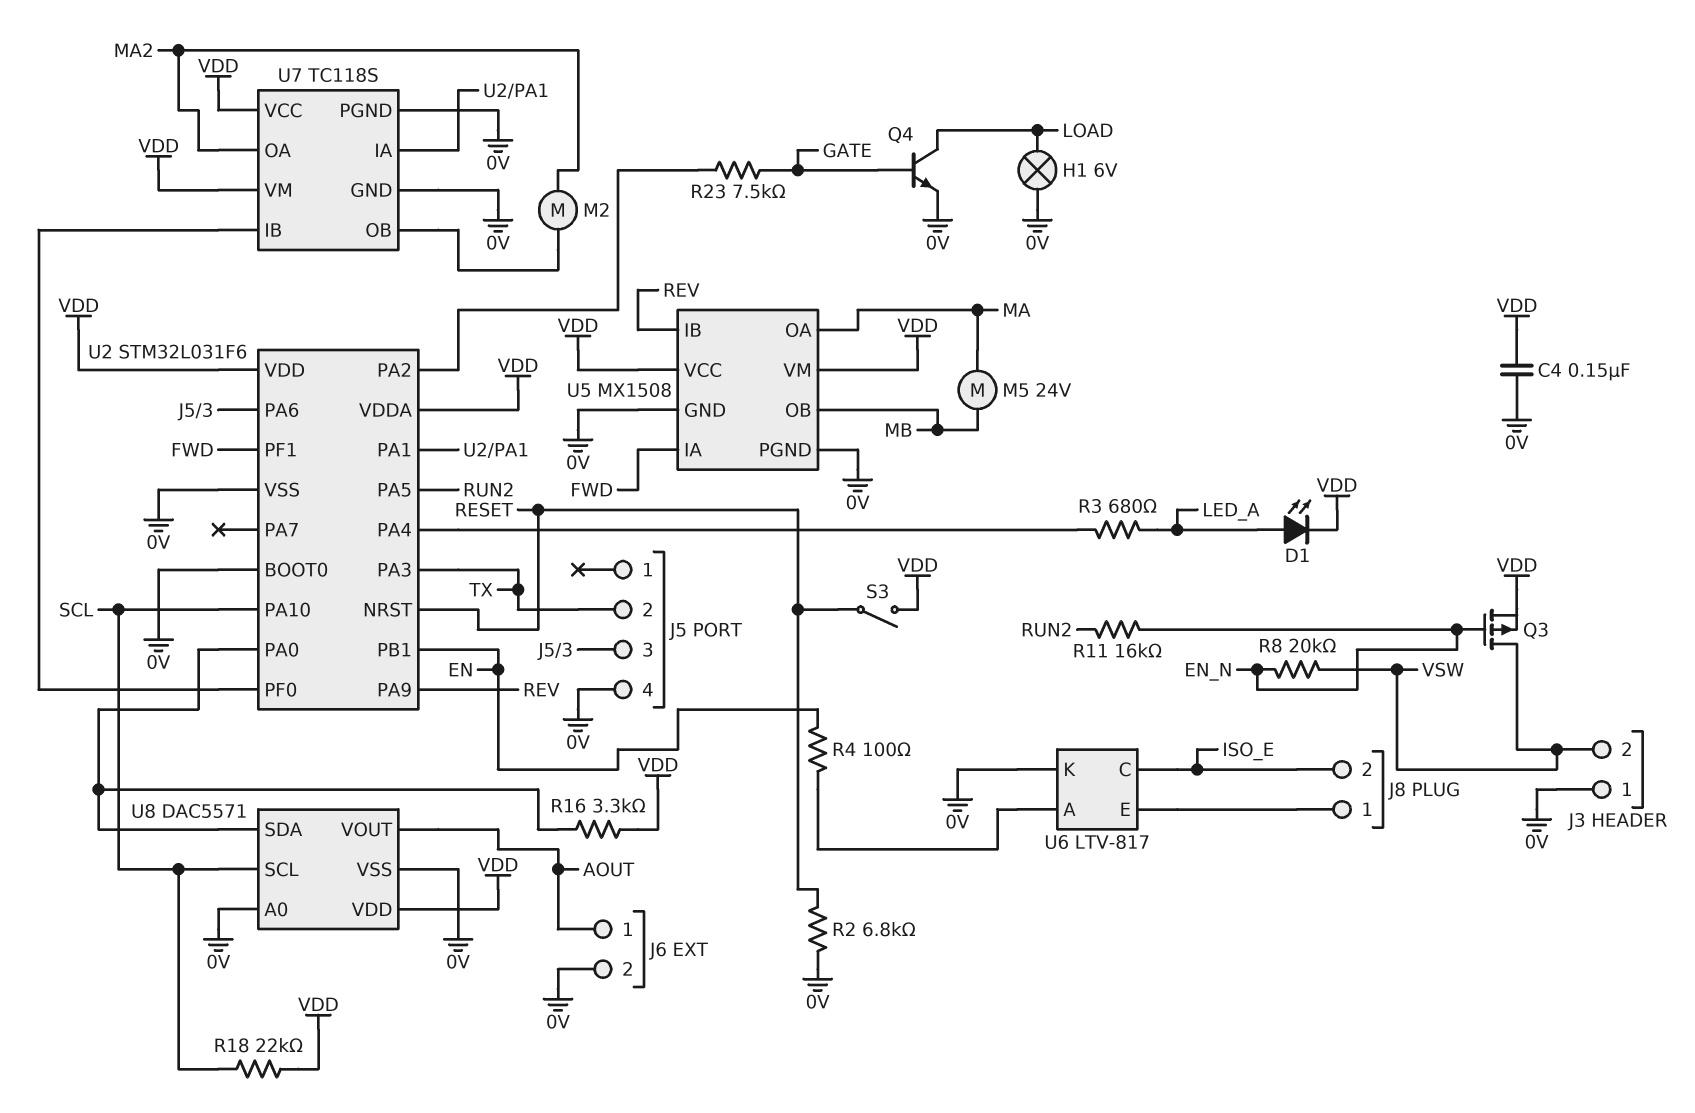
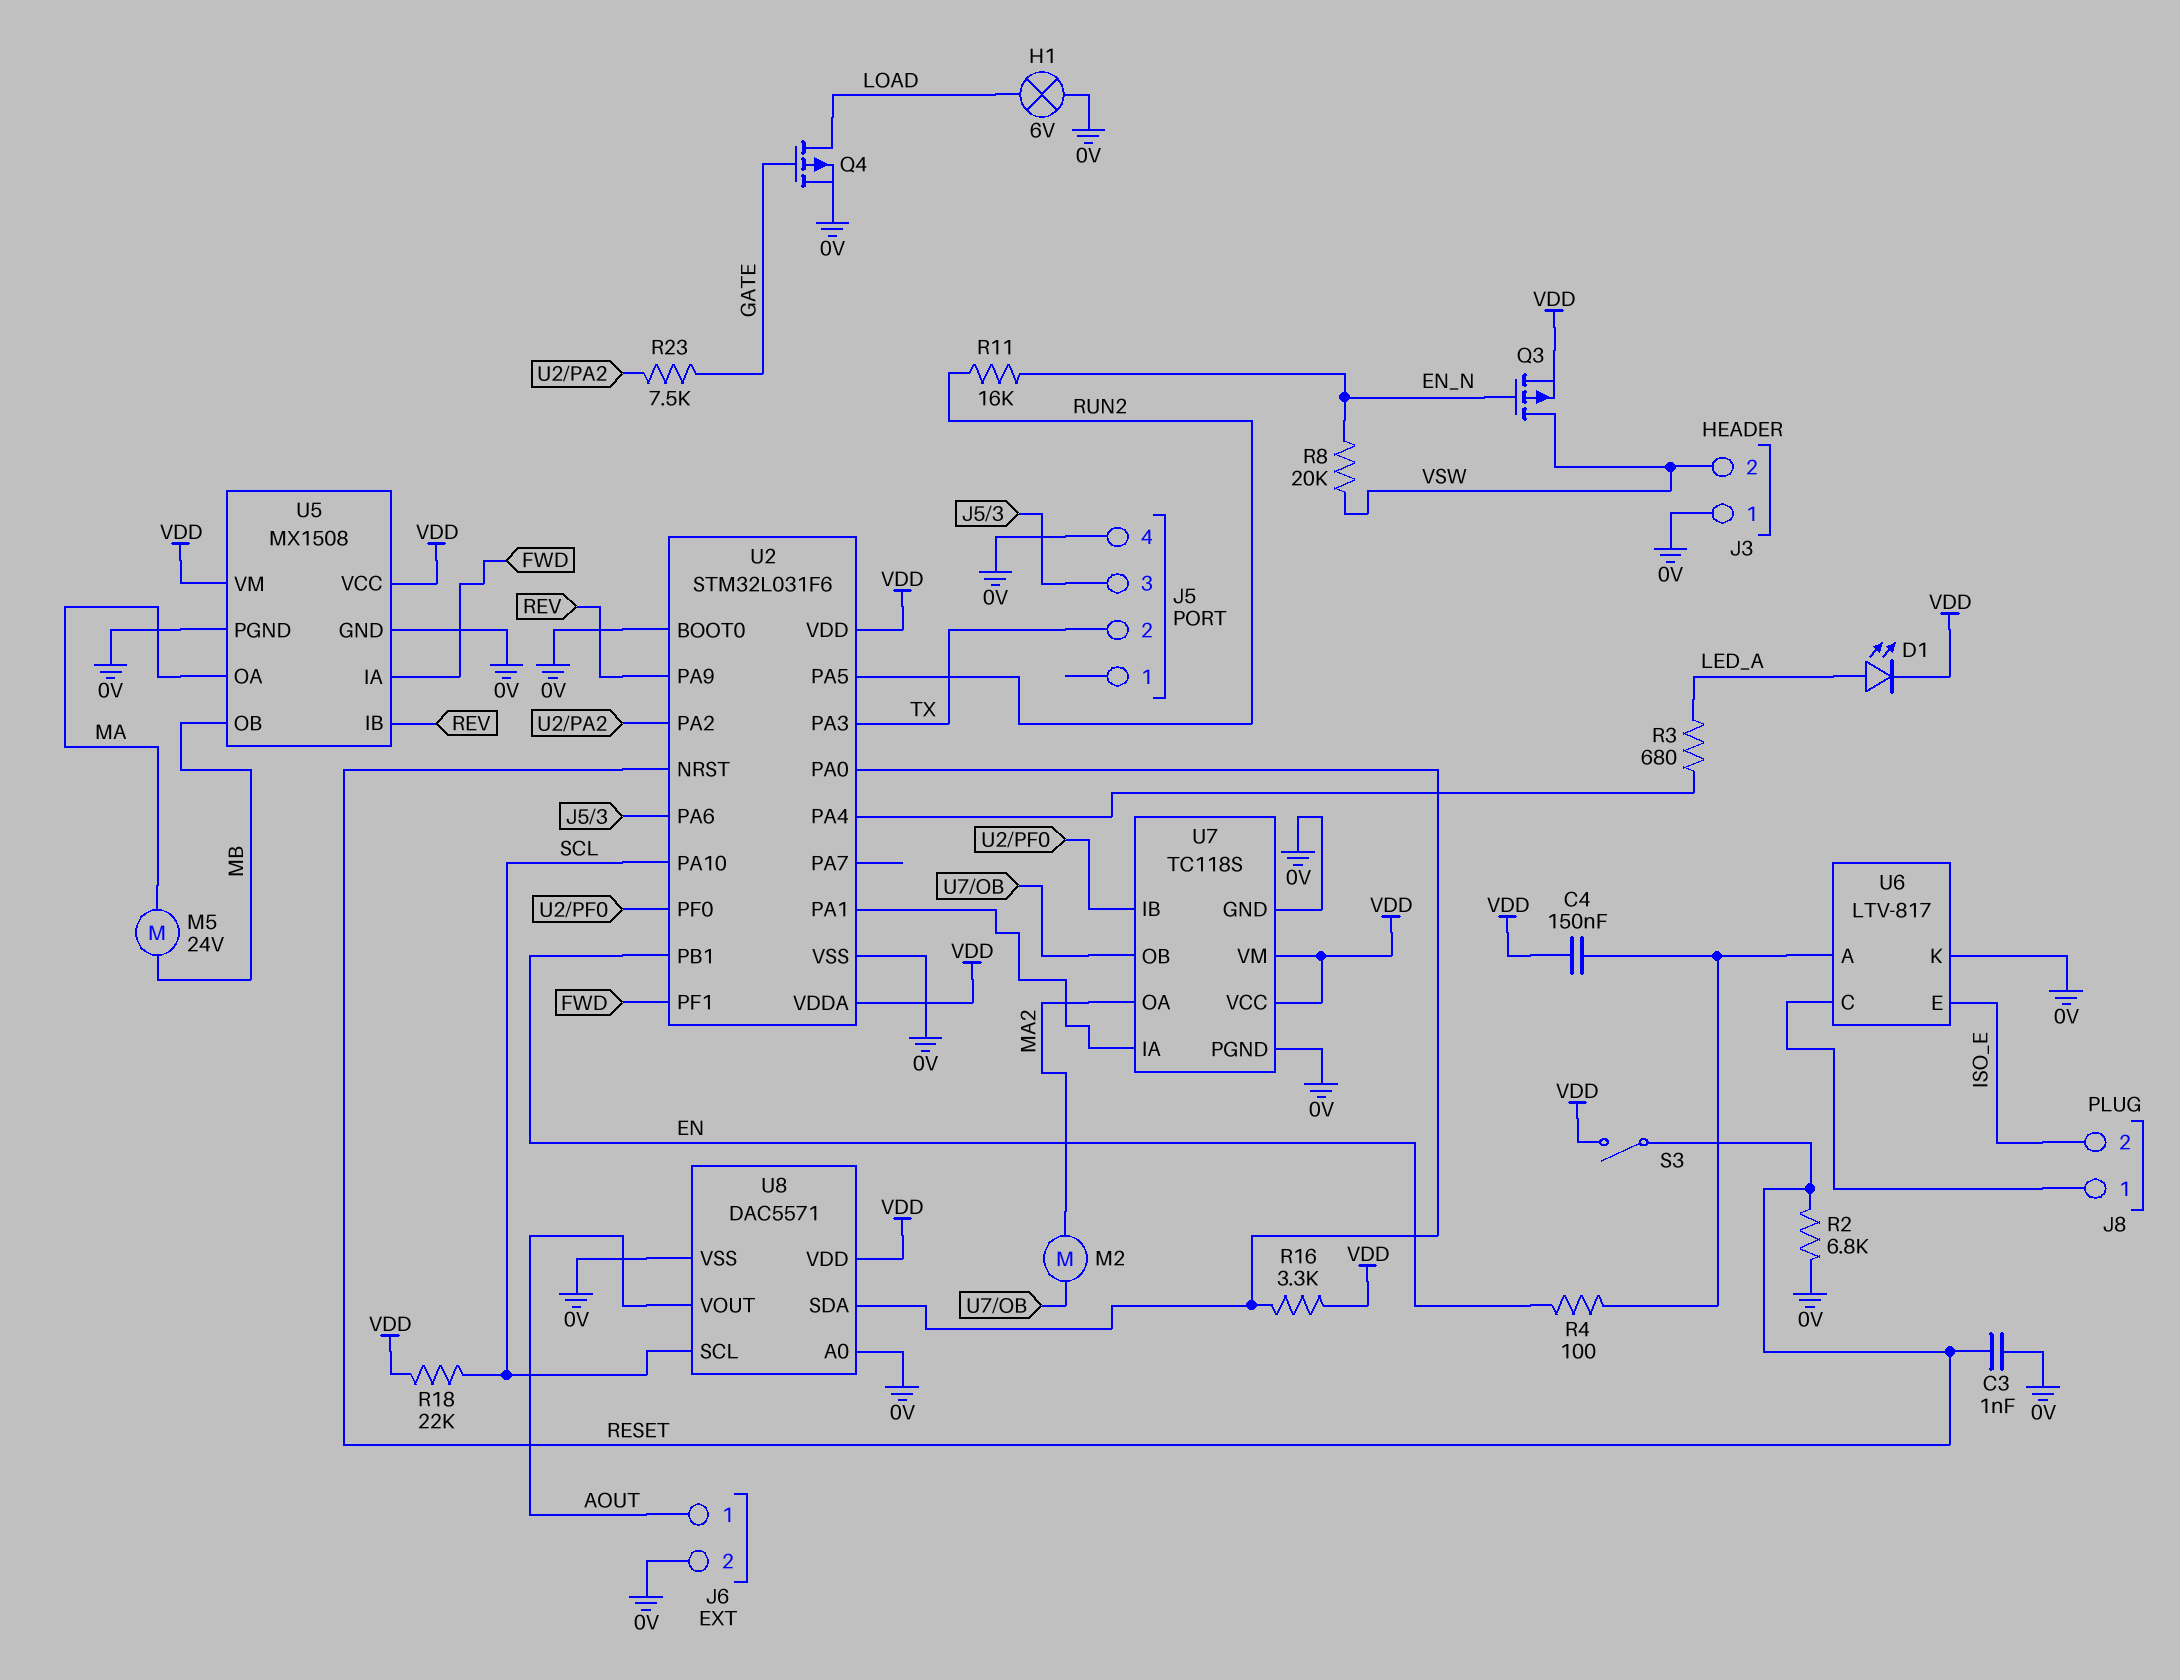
C3: none -> 1nF (0V, RESET)
C4: 150nF (0V, VDD) -> 150nF (U6/A, VDD)
Q4: NPN (B GATE, C LOAD, E 0V) -> PMOS (G GATE, D LOAD, S 0V)
U6 pin C: ISO_E -> J8/1
U6 pin E: J8/1 -> ISO_E

